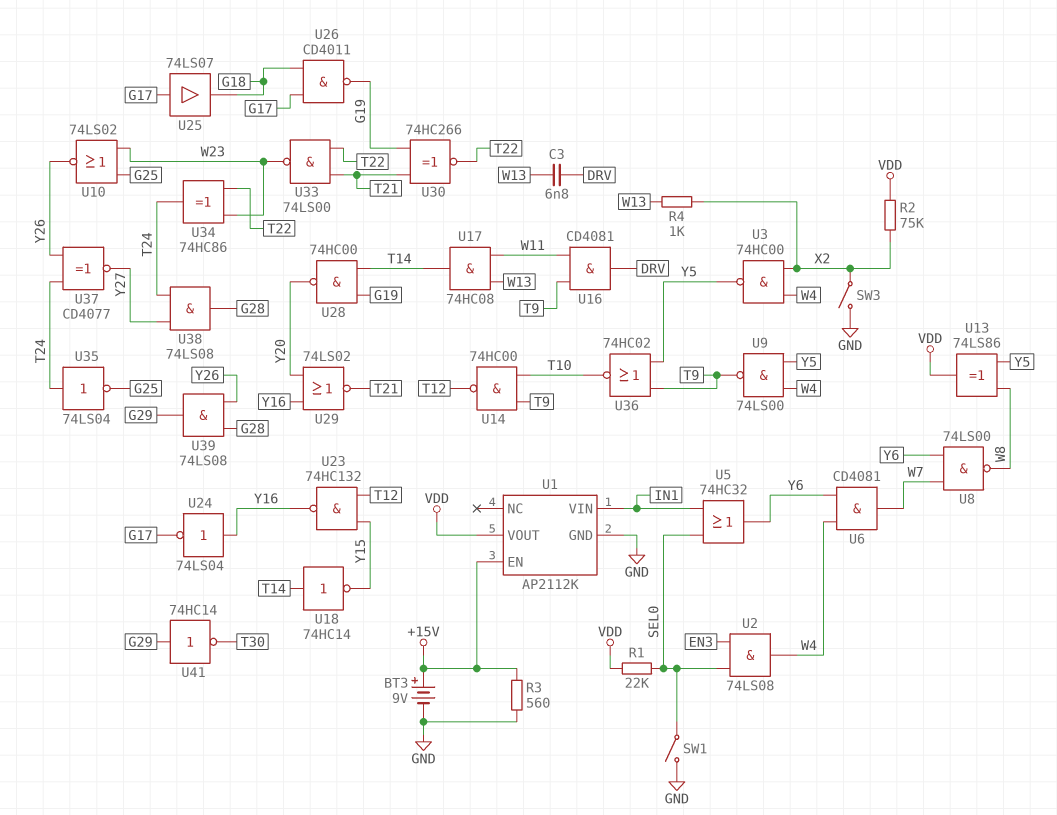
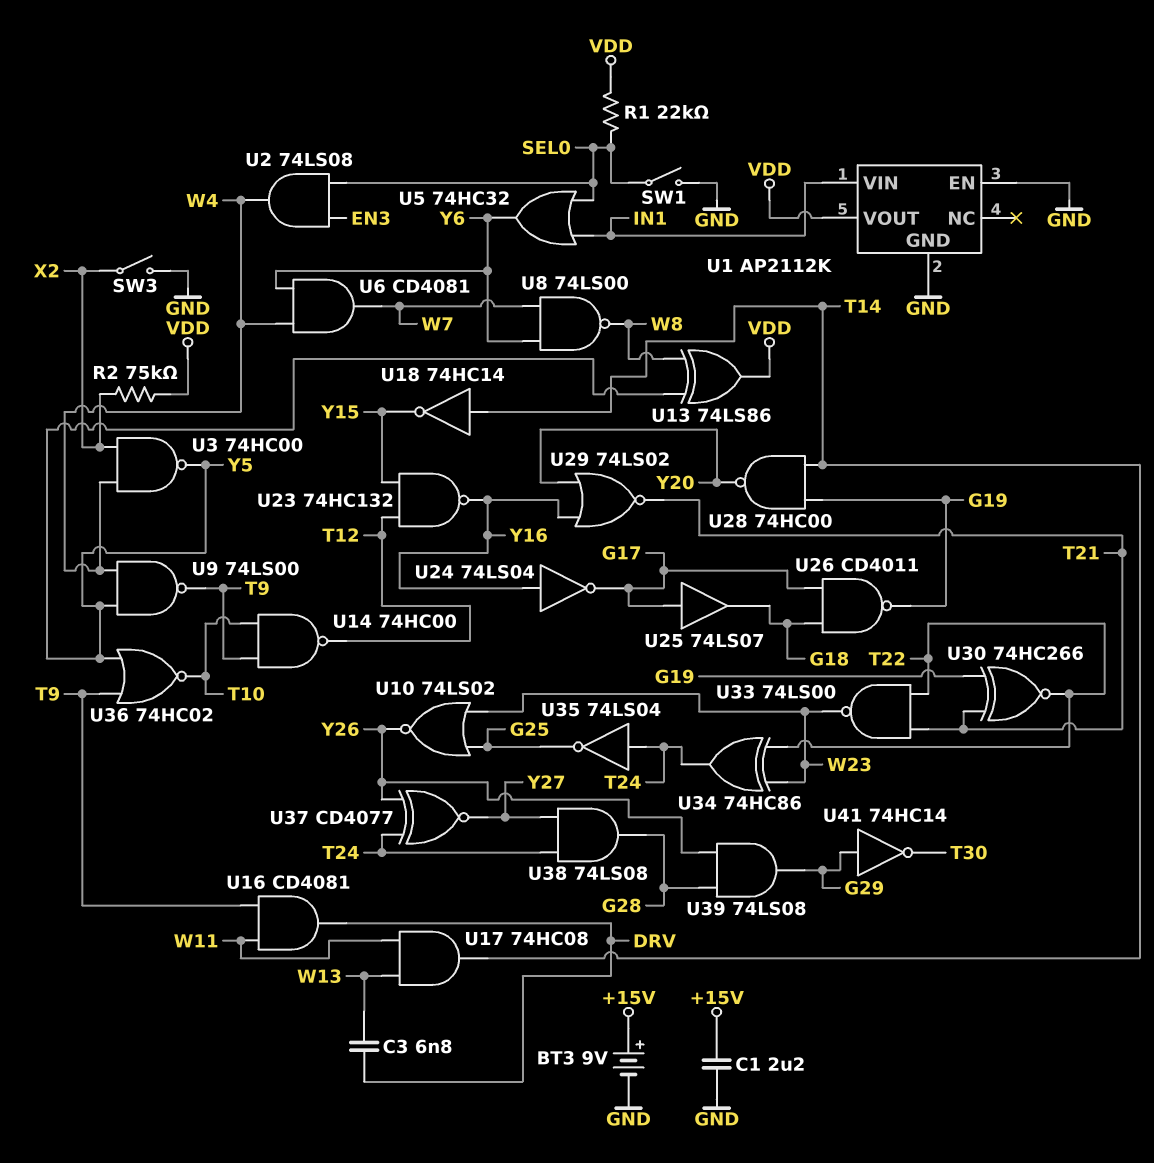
C1: none -> 2.2uF (+15V, GND)
R3: 560 (+15V, GND) -> none
R4: 1k (W13, X2) -> none
U1 pin EN: +15V -> GND

